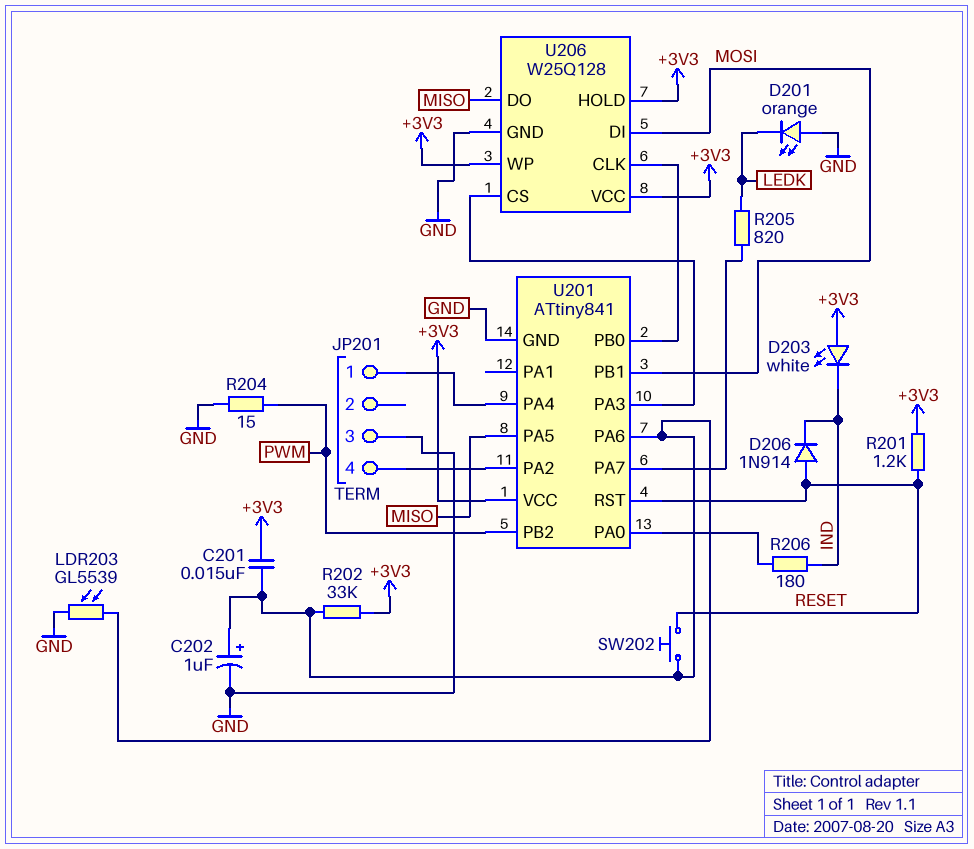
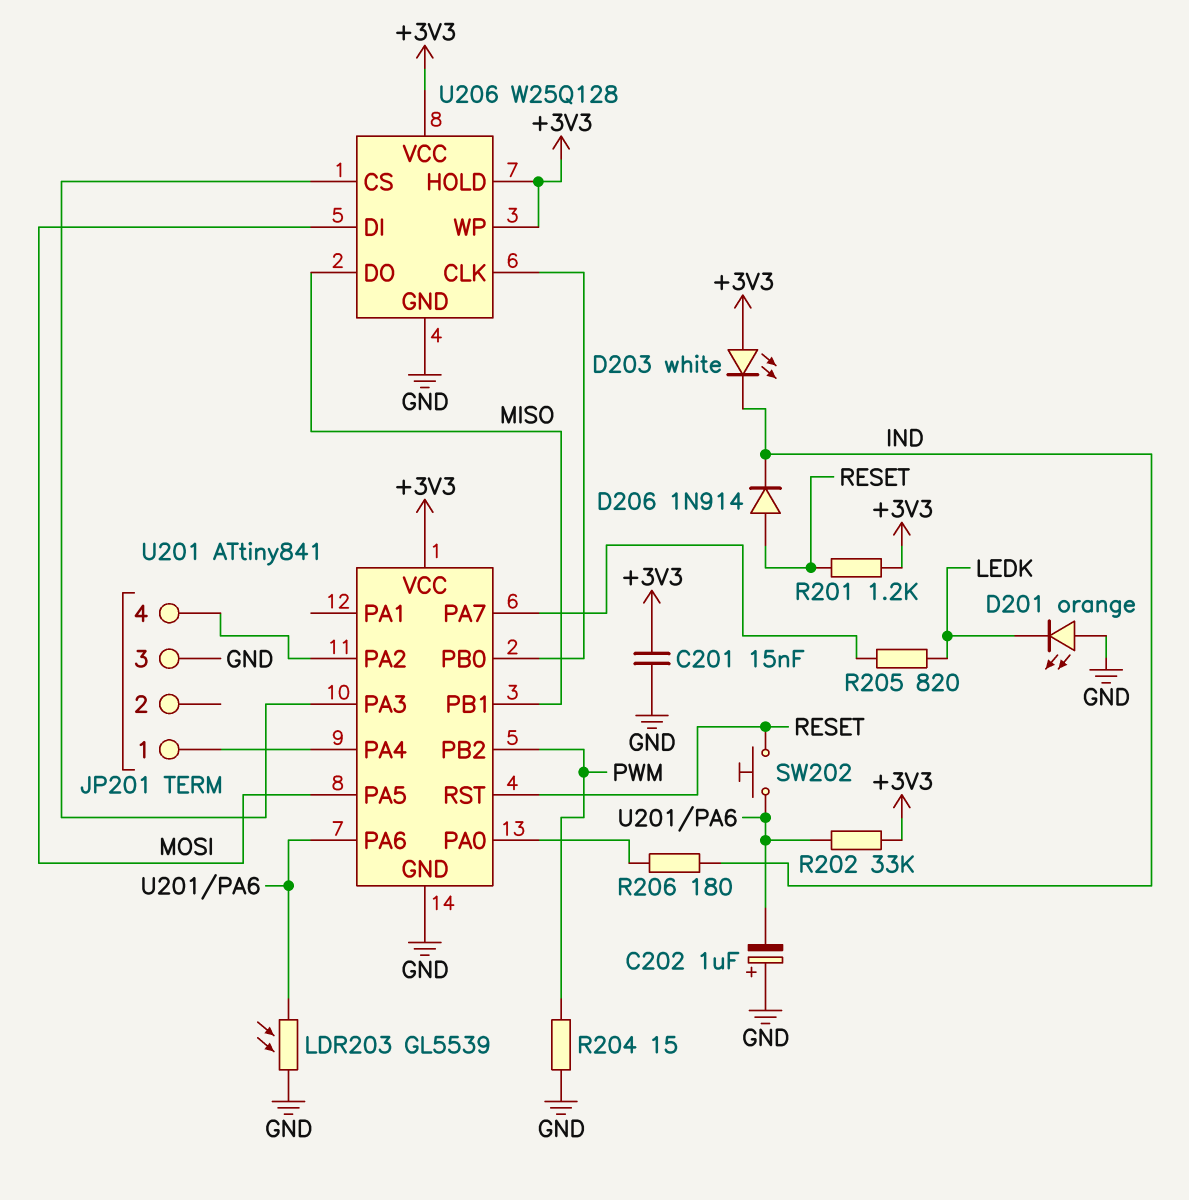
C201: 15nF (+3V3, U201/PA6) -> 15nF (+3V3, GND)
C202: 1uF (plus U201/PA6, minus GND) -> 1uF (plus GND, minus U201/PA6)
U201 pin PA5: MISO -> MOSI
U201 pin PB1: MOSI -> MISO

